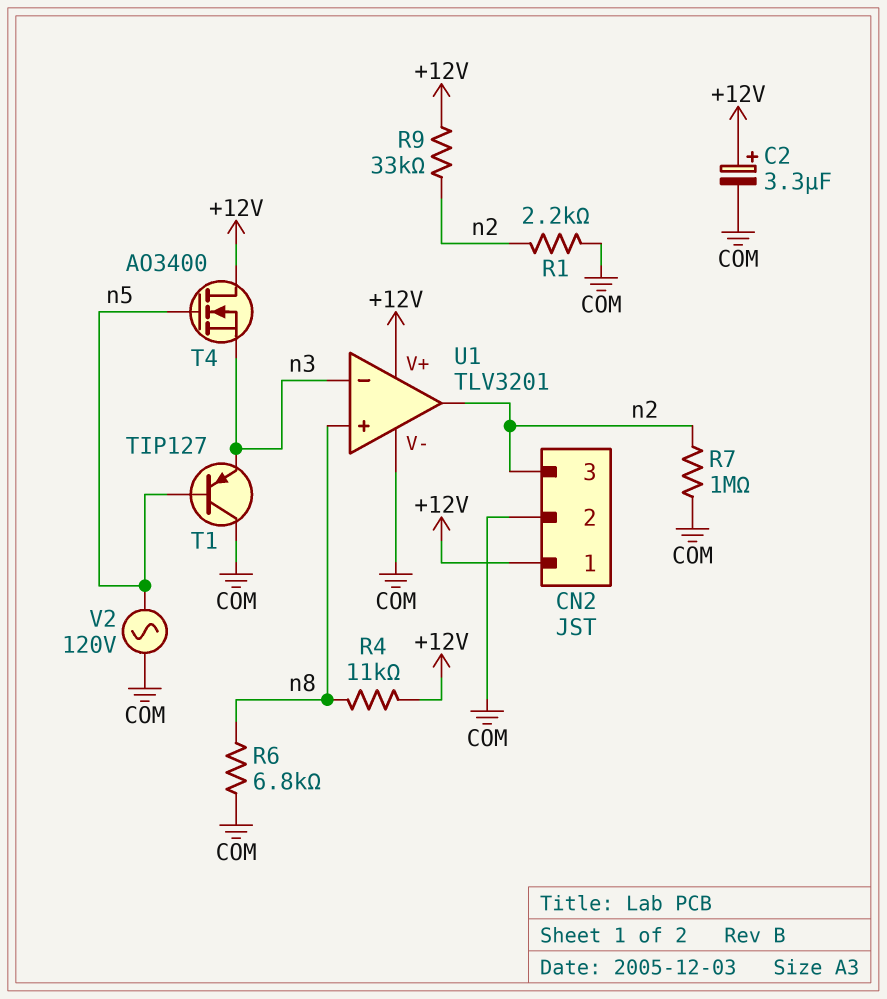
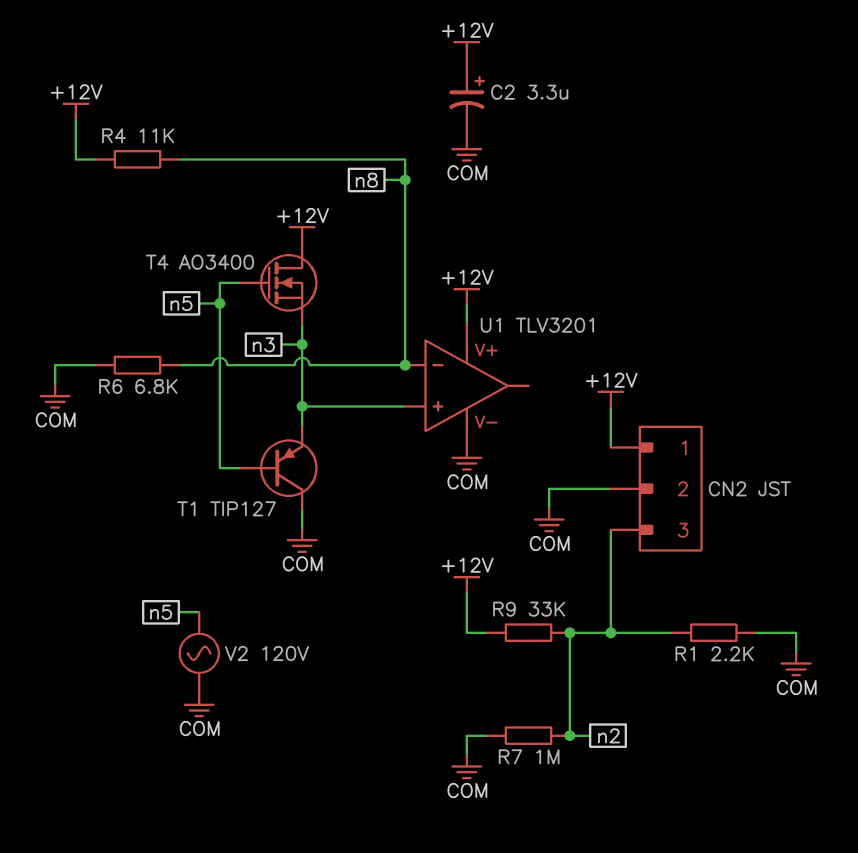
U1 pin in+: n8 -> n3
U1 pin in-: n3 -> n8
U1 pin out: n2 -> none

